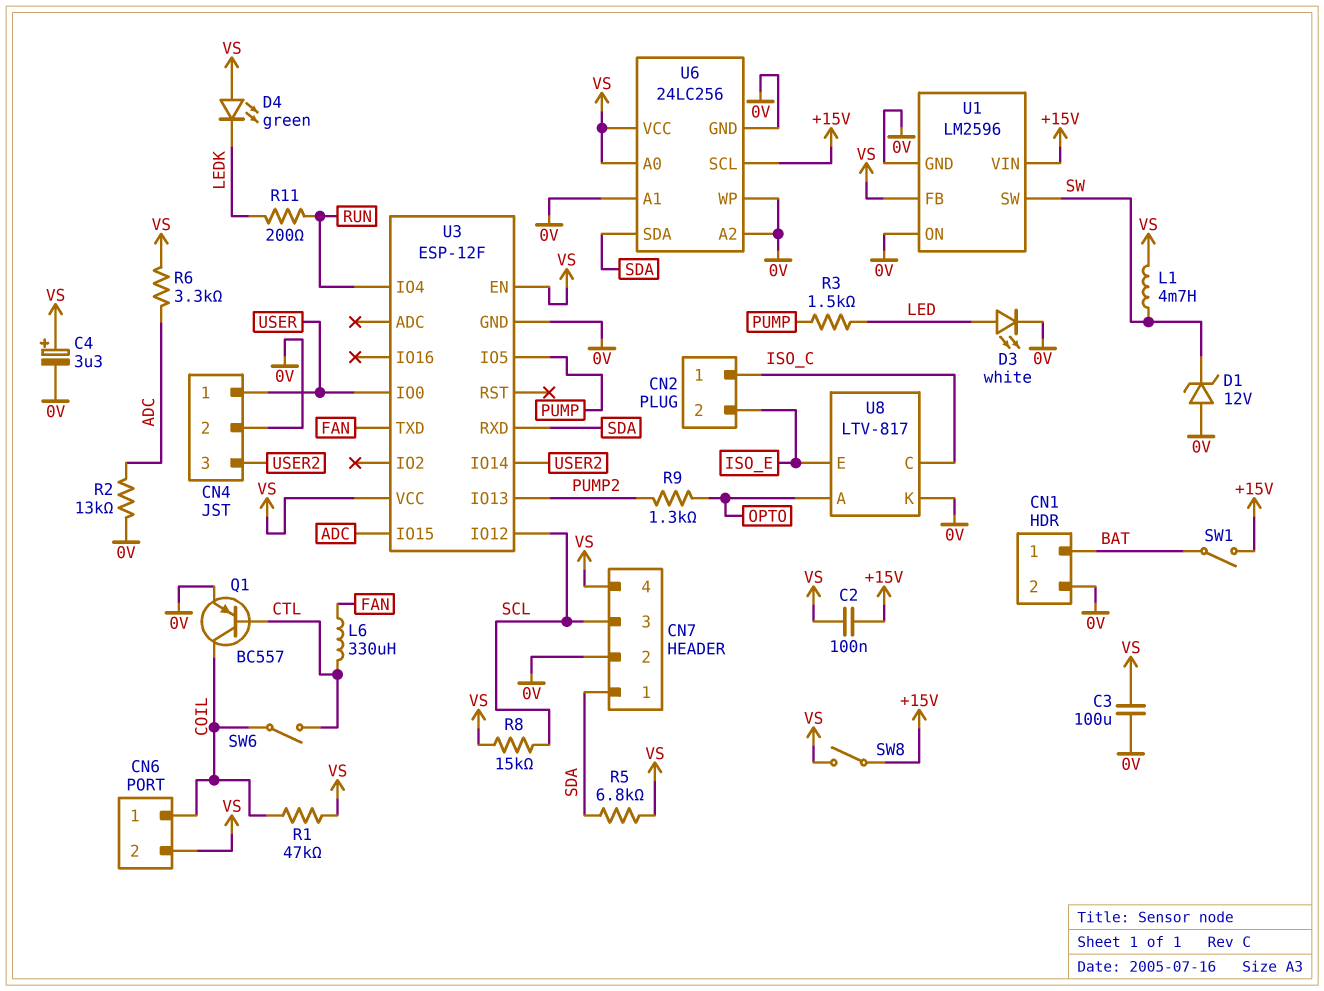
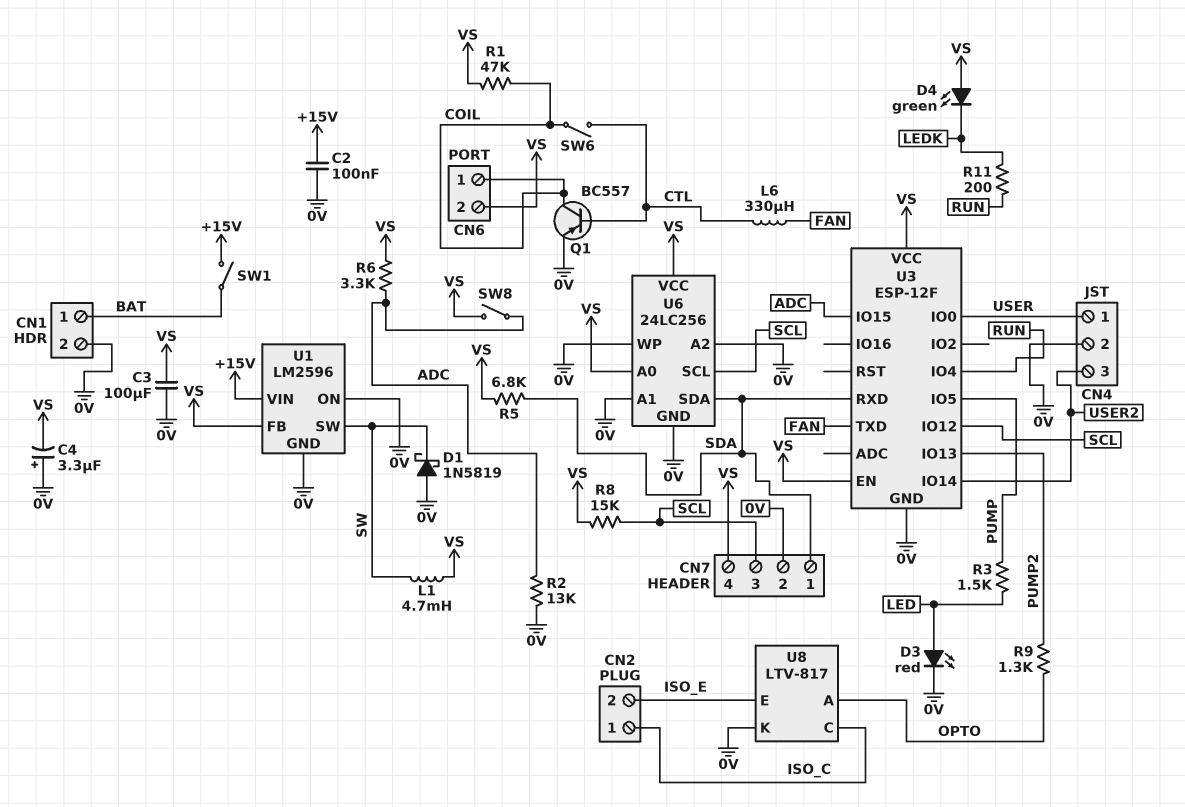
C2: 100nF (+15V, VS) -> 100nF (+15V, 0V)
C4: 3.3uF (plus VS, minus 0V) -> 3.3uF (plus 0V, minus VS)
D1: zener 12V (A 0V, K SW) -> schottky 1N5819 (A 0V, K SW)
D3: LED white (A LED, K 0V) -> LED red (A LED, K 0V)
SW8: switch (+15V, VS) -> switch (ADC, VS)
U6 pin SCL: +15V -> SCL

